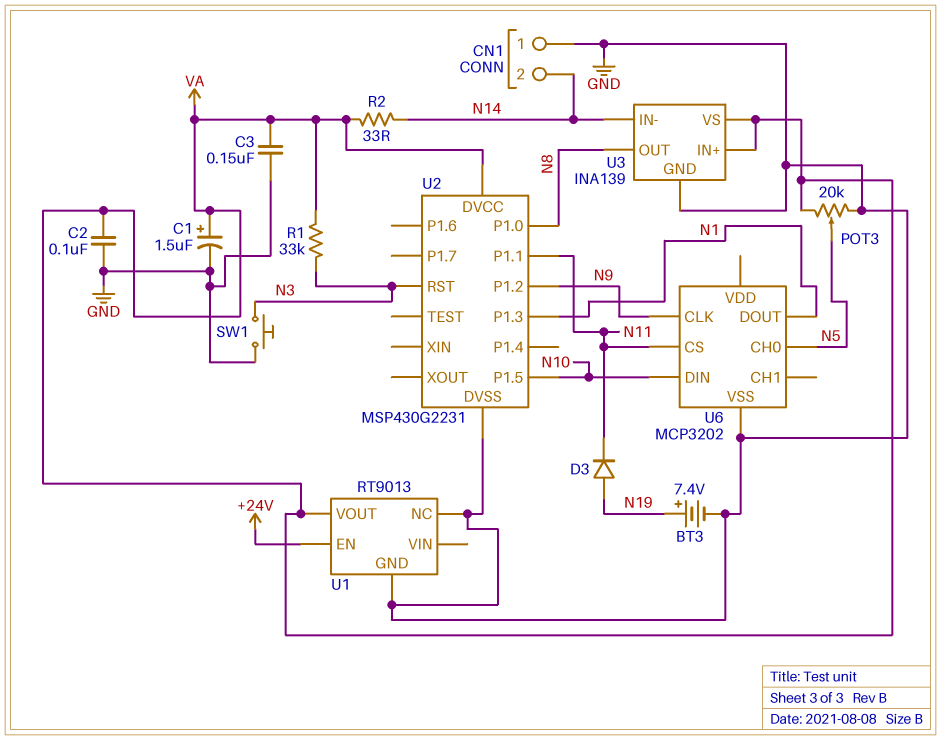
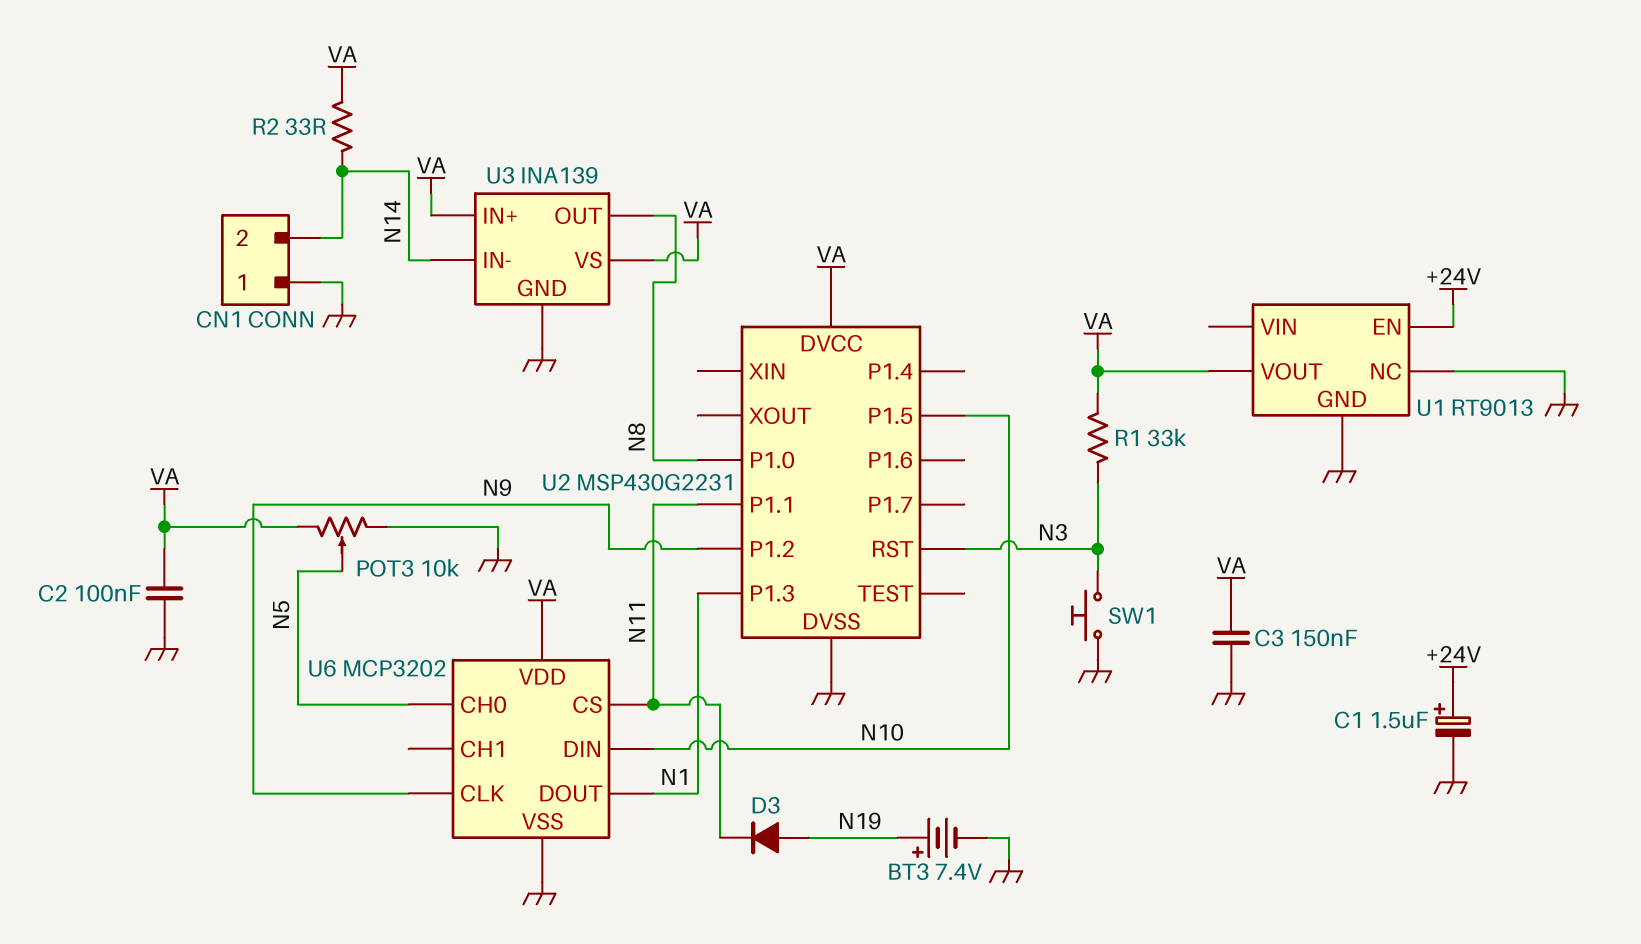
C1: 1.5uF (plus VA, minus GND) -> 1.5uF (plus +24V, minus GND)
POT3: 20k (GND, VA, wiper N5) -> 10k (GND, VA, wiper N5)
U6 pin VDD: none -> VA

